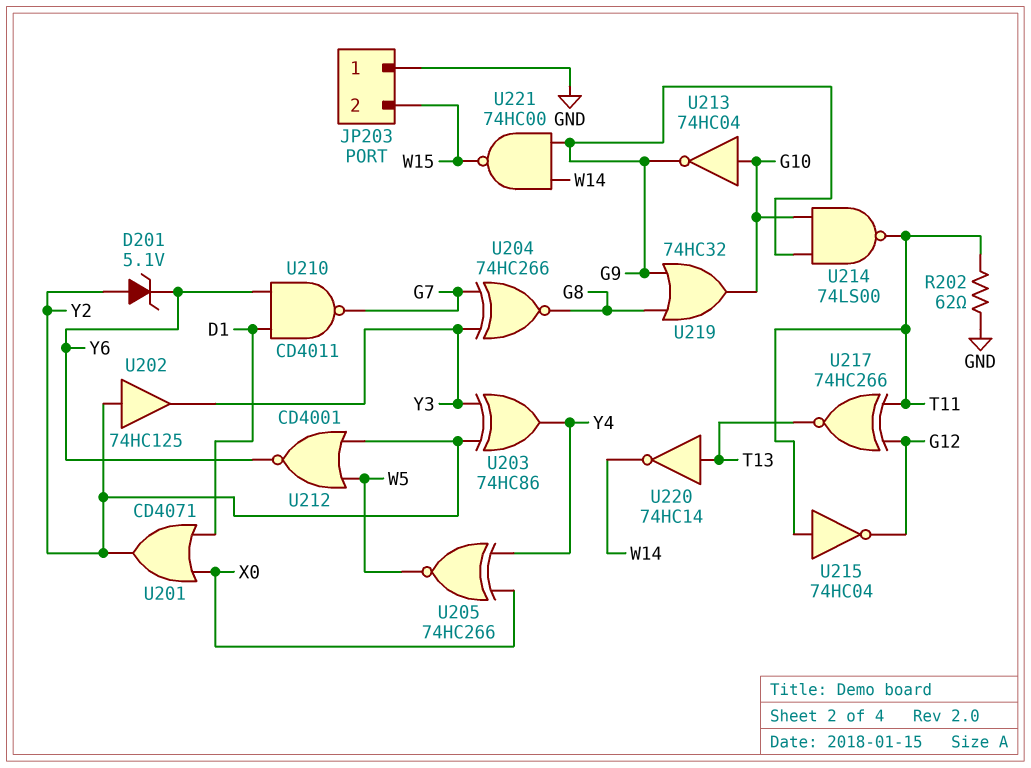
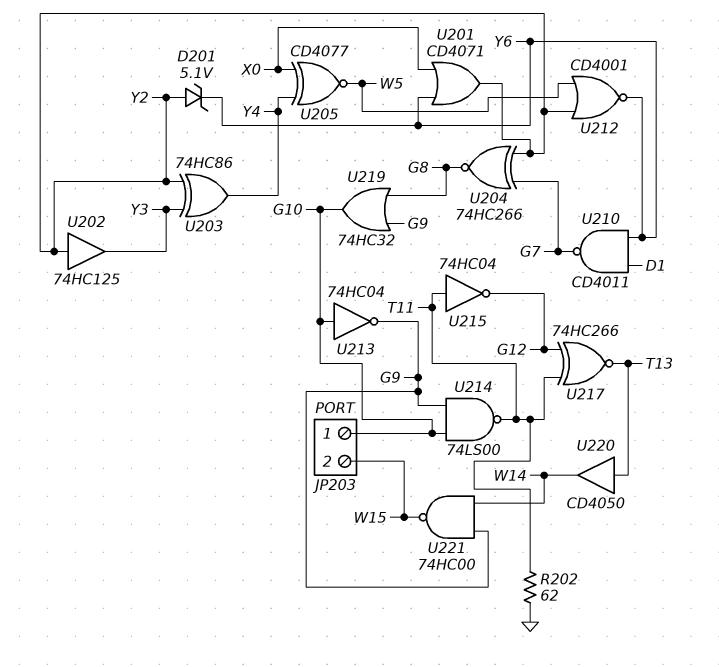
JP203 pin 1: GND -> G10
U201: OR CD4071 (in D1, in X0, out Y2) -> OR CD4071 (in X0, in Y6, out Y2)
U204: XNOR 74HC266 (in G7, in Y3, out G8) -> XNOR 74HC266 (in G7, in Y2, out G8)
U205: XNOR 74HC266 (in X0, in Y4, out W5) -> XNOR CD4077 (in X0, in Y4, out W5)
U220: NOT 74HC14 (in T13, out W14) -> buffer CD4050 (in T13, out W14)

